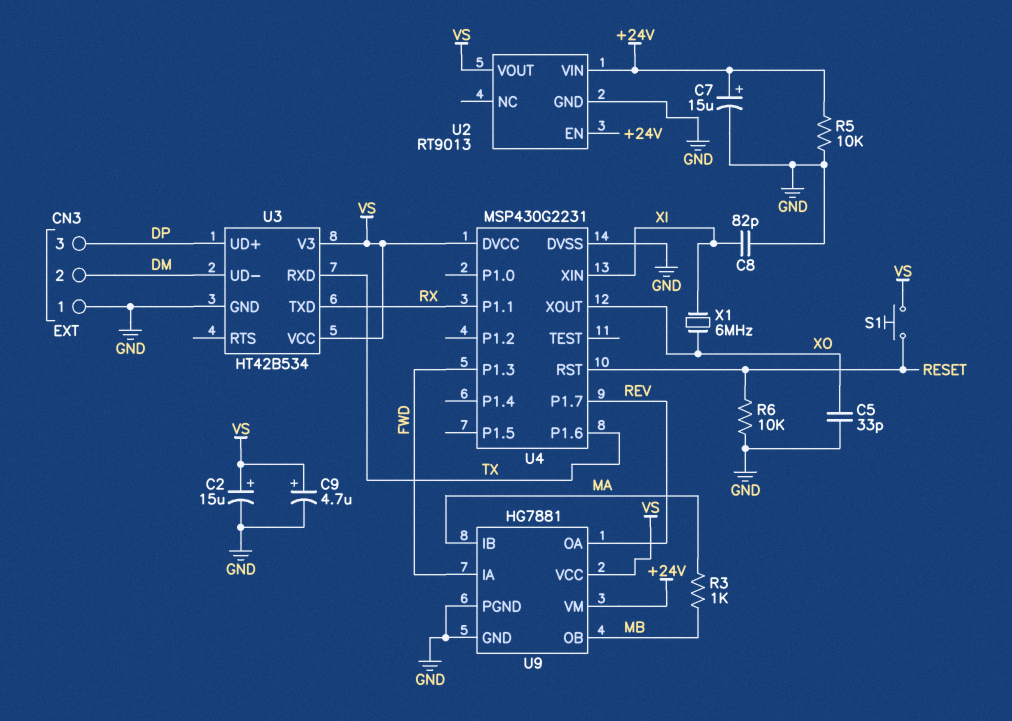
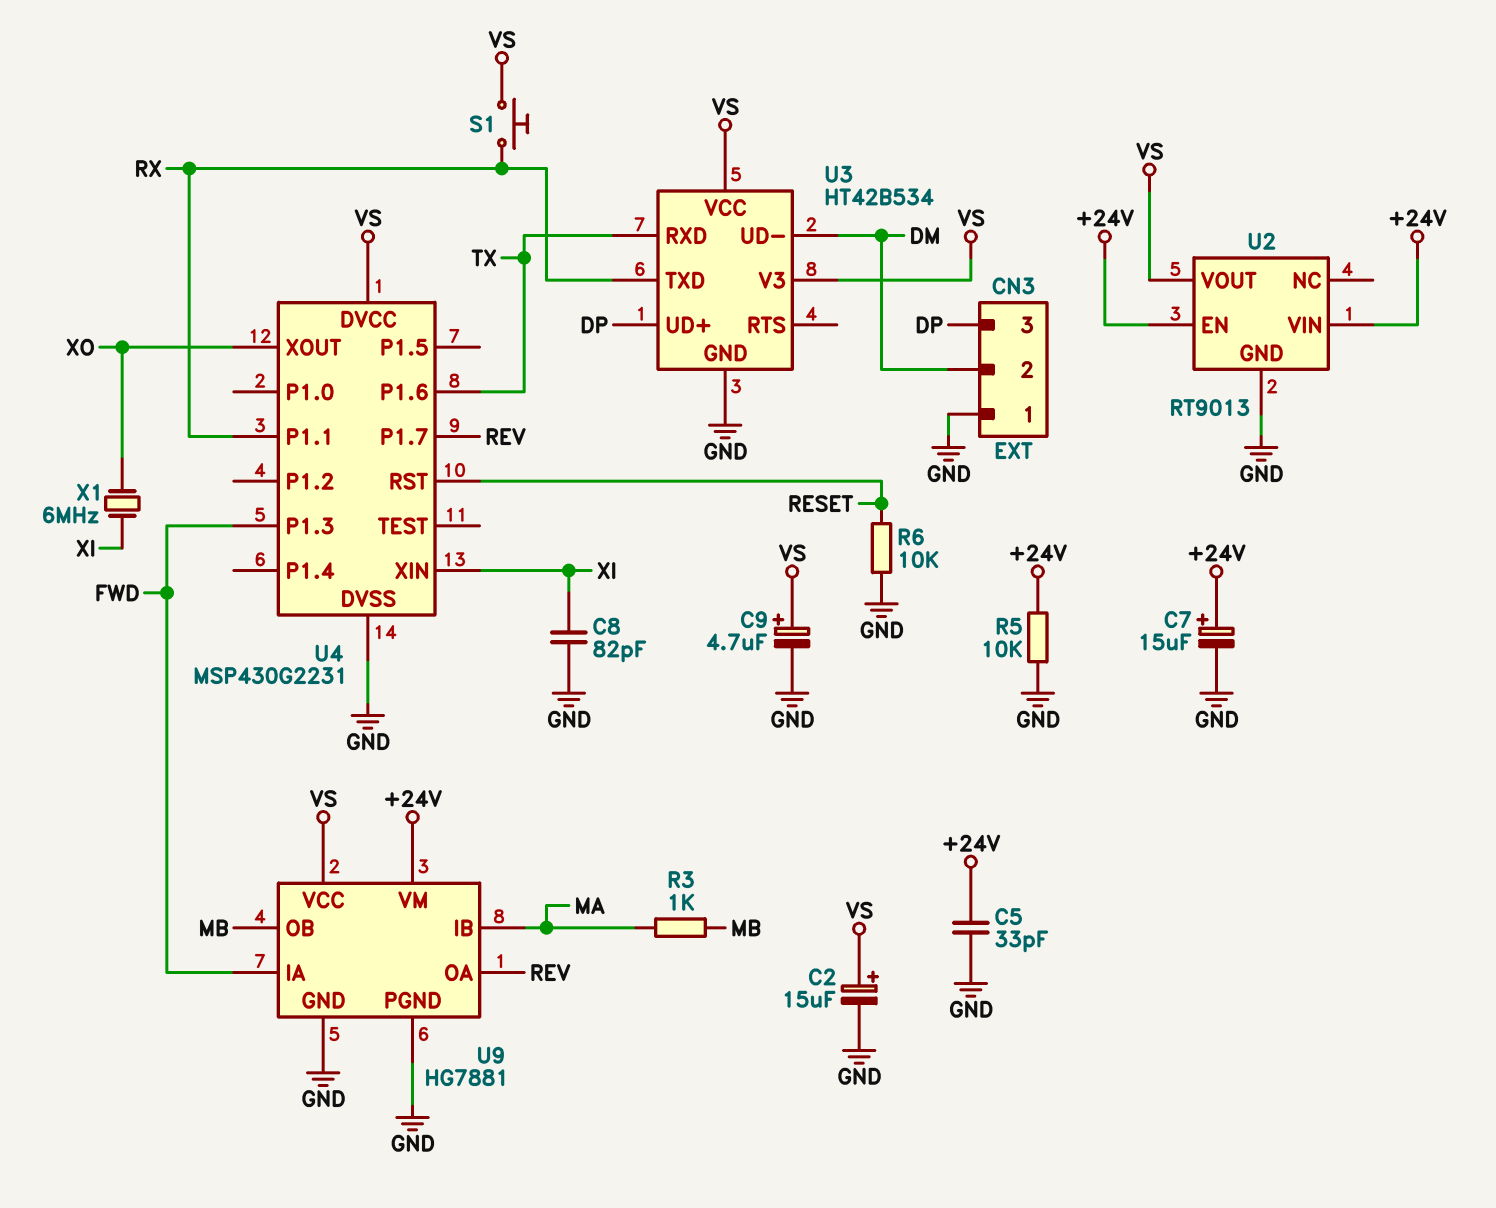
C5: 33pF (GND, XO) -> 33pF (+24V, GND)
S1: button (RESET, VS) -> button (RX, VS)

